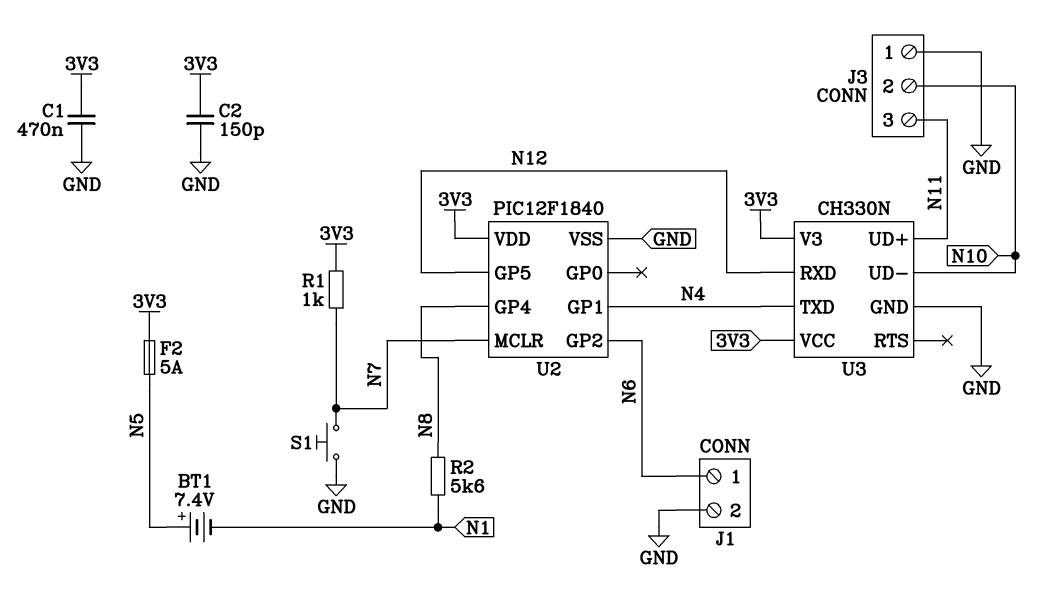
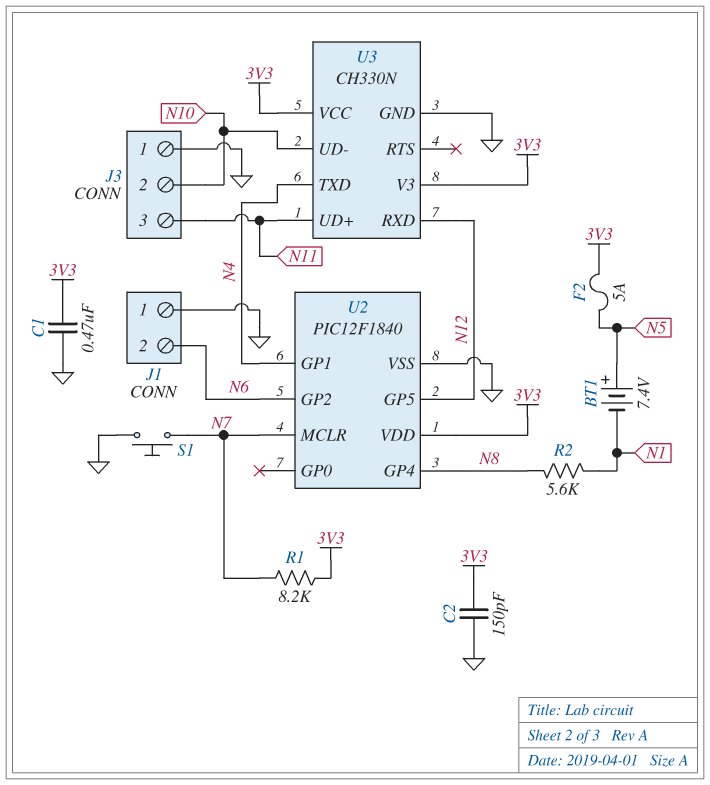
J1 pin 1: N6 -> GND
J1 pin 2: GND -> N6
R1: 1k (3V3, N7) -> 8.2k (3V3, N7)

